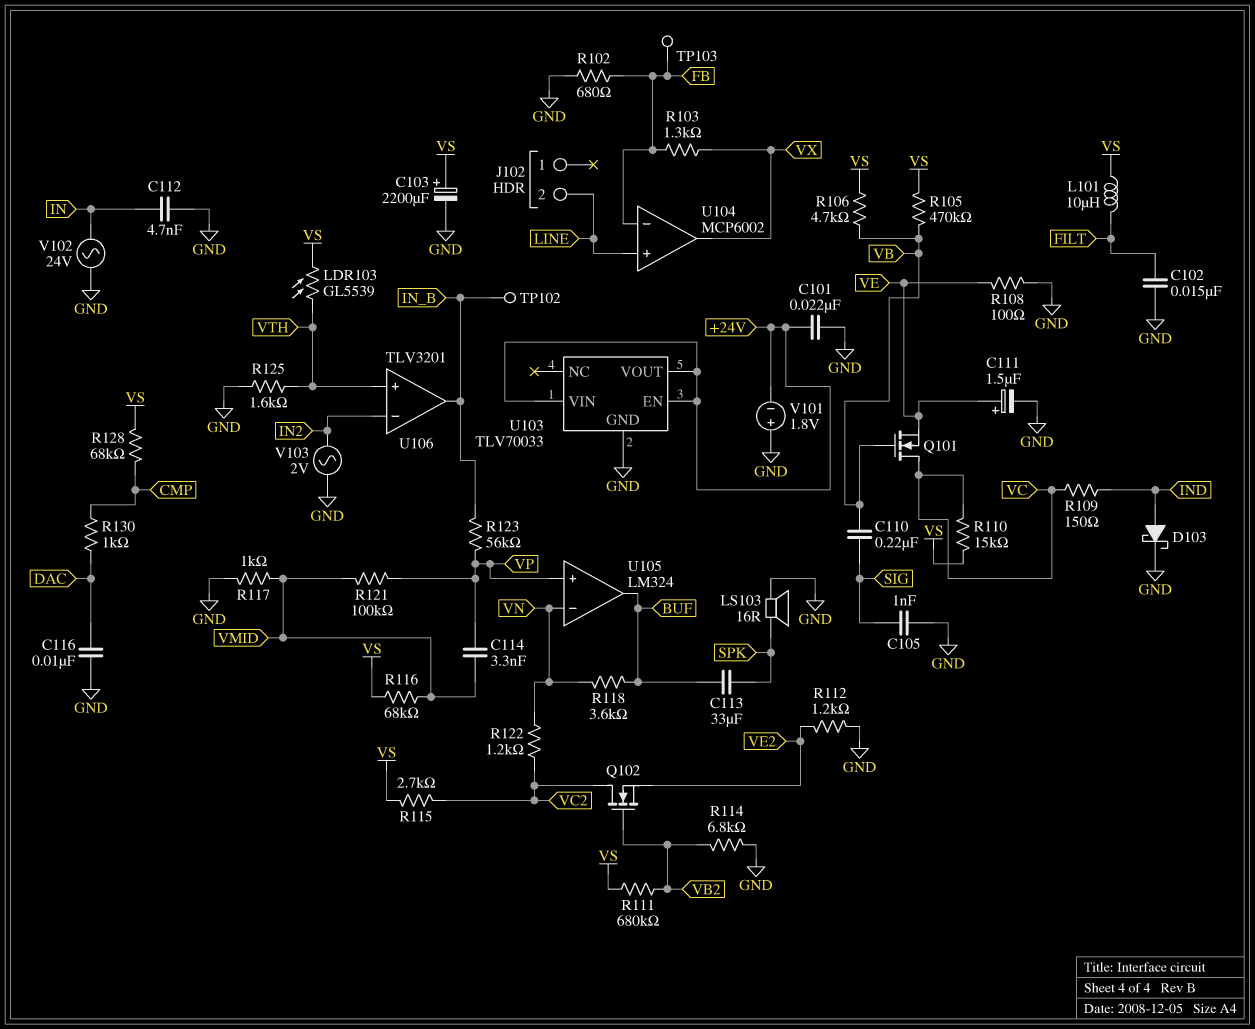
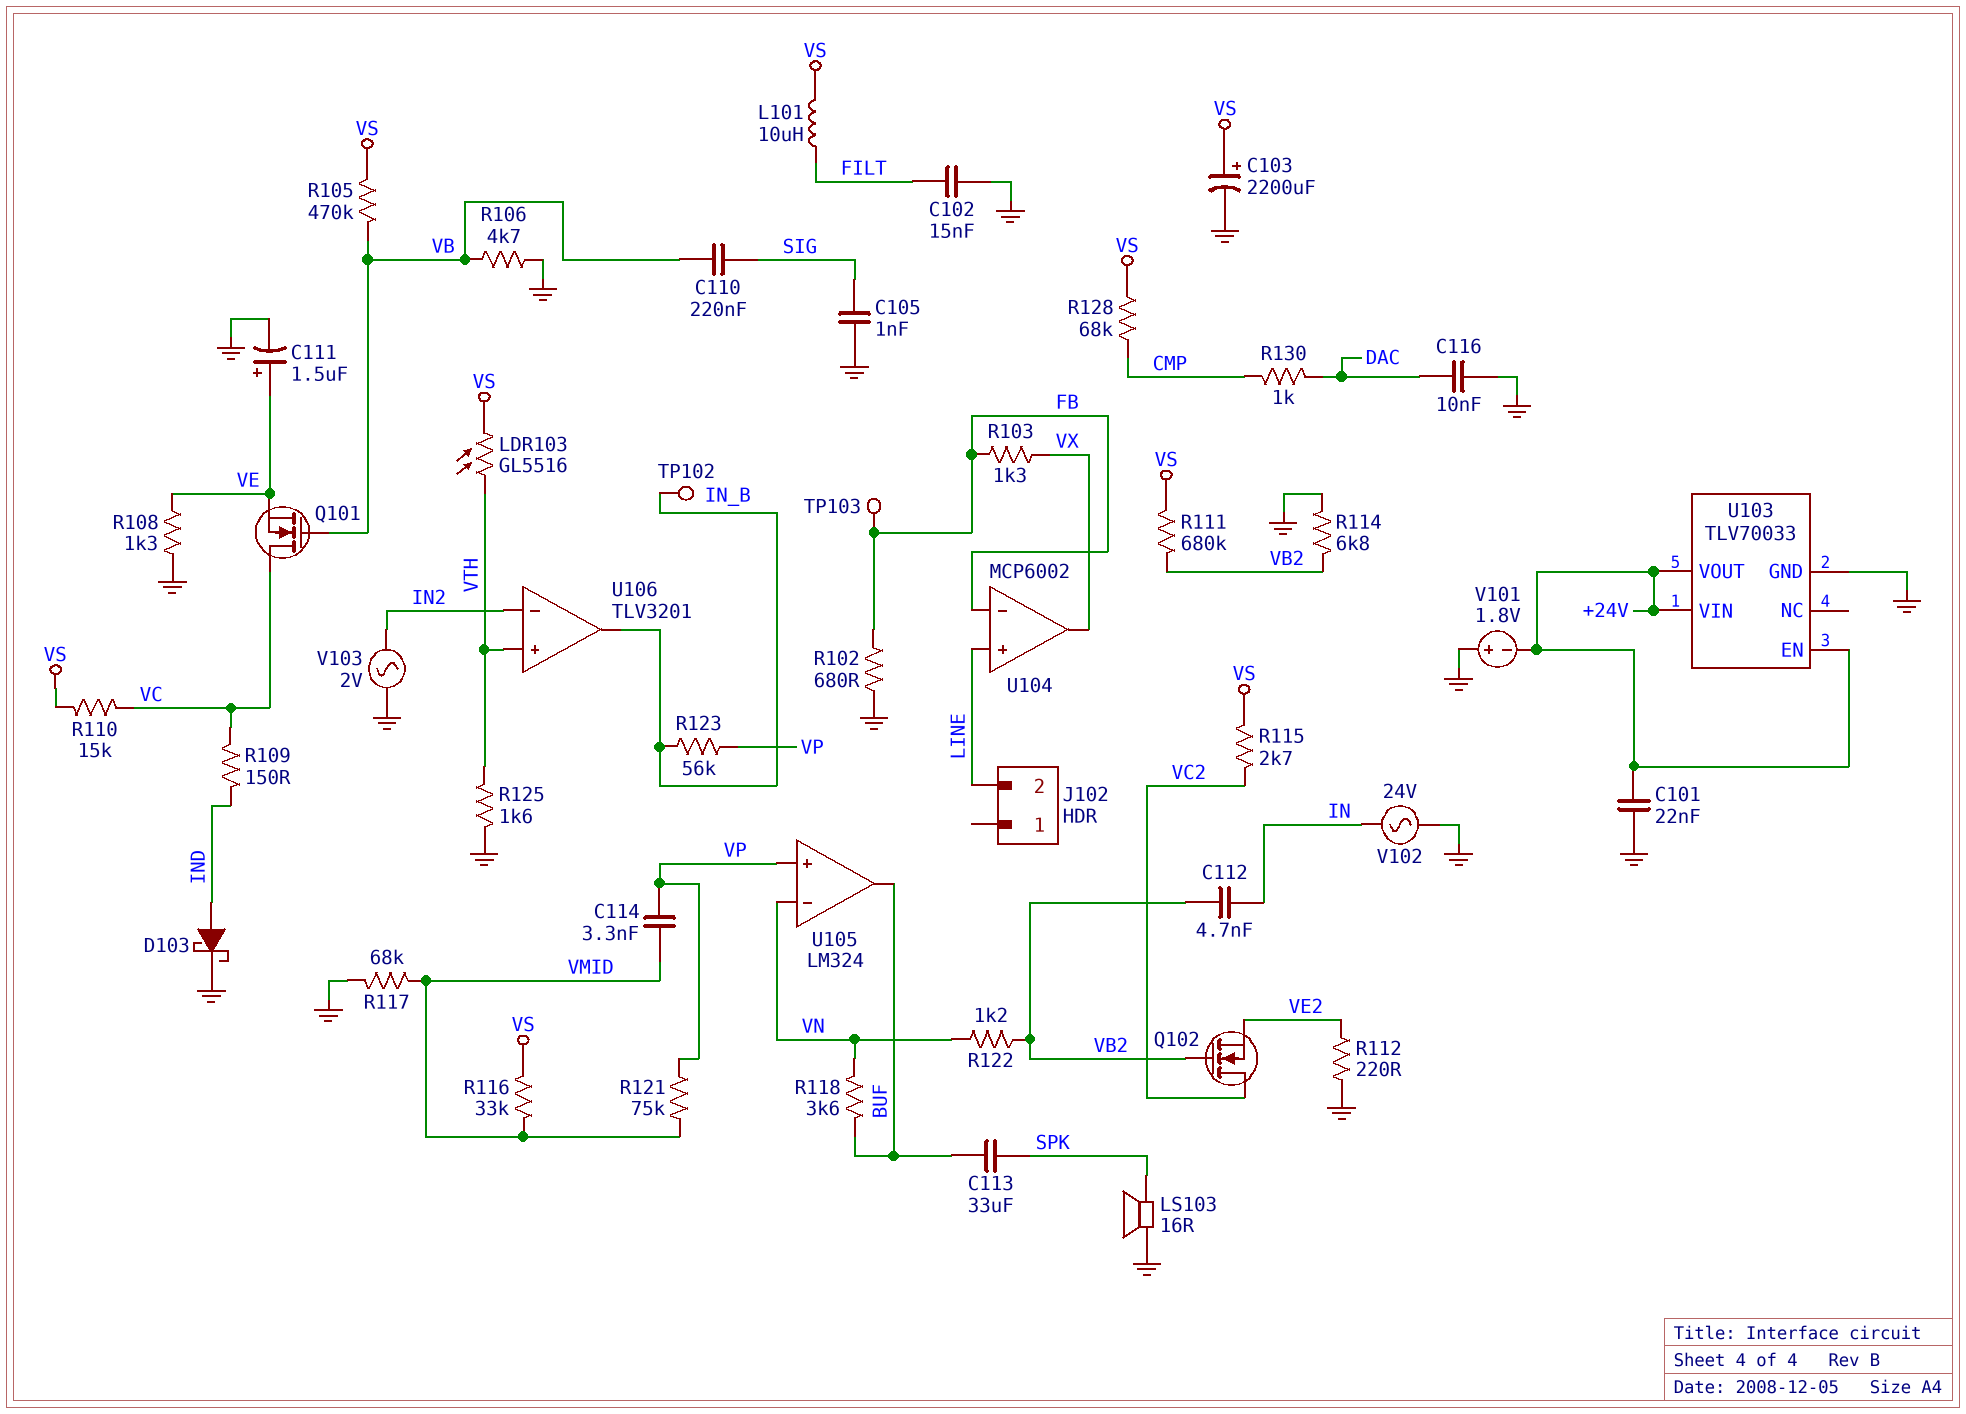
C112: 4.7nF (GND, IN) -> 4.7nF (IN, VB2)
LDR103: GL5539 (VS, VTH) -> GL5516 (VS, VTH)
R106: 4.7k (VB, VS) -> 4.7k (GND, VB)
R108: 100 (GND, VE) -> 1.3k (GND, VE)
R112: 1.2k (GND, VE2) -> 220 (GND, VE2)
R116: 68k (VMID, VS) -> 33k (VMID, VS)
R117: 1k (GND, VMID) -> 68k (GND, VMID)
R121: 100k (VMID, VP) -> 75k (VMID, VP)
R122: 1.2k (VC2, VN) -> 1.2k (VB2, VN)

